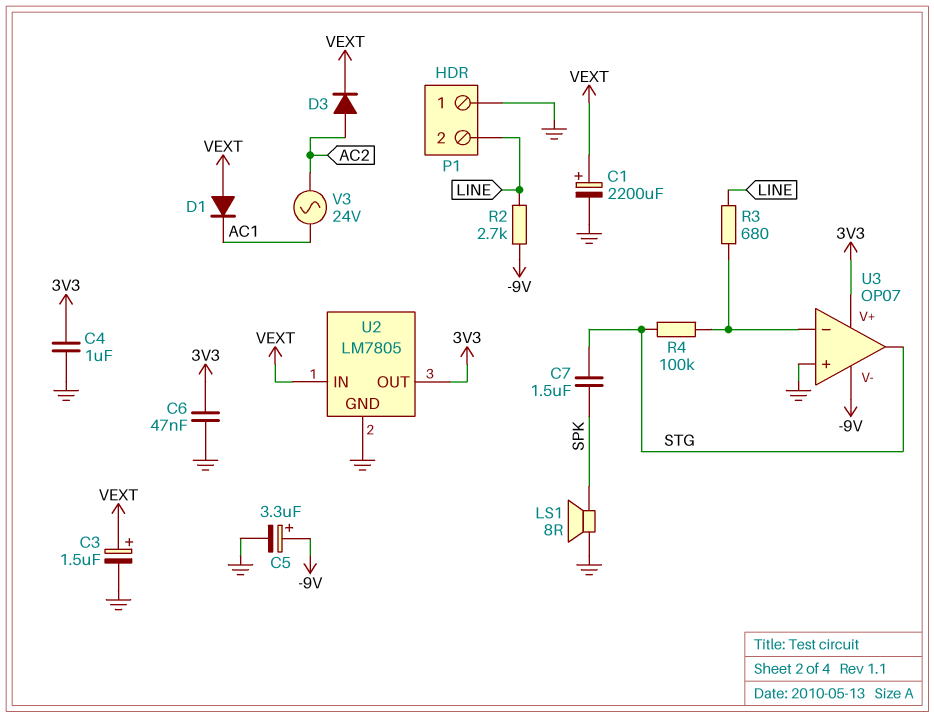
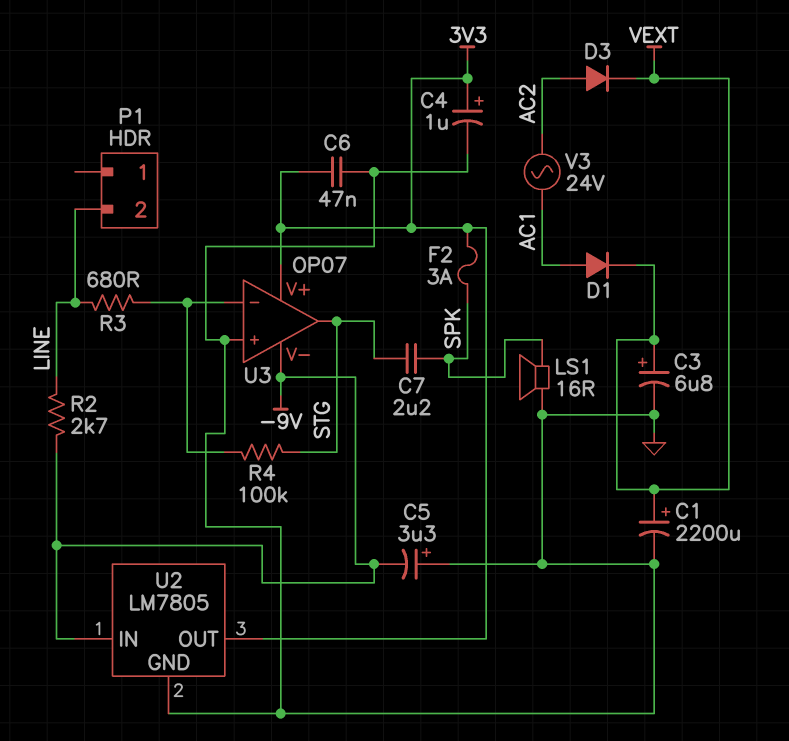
C3: 1.5uF (plus VEXT, minus GND) -> 6.8uF (plus VEXT, minus GND)
C4: 1uF (3V3, GND) -> 1uF (plus 3V3, minus GND)
C5: 3.3uF (plus -9V, minus GND) -> 3.3uF (plus GND, minus -9V)
C7: 1.5uF (SPK, STG) -> 2.2uF (SPK, STG)
D1: diode (A VEXT, K AC1) -> diode (A AC1, K VEXT)
F2: none -> 3A (3V3, SPK)
LS1: speaker 8R (GND, SPK) -> speaker 16R (GND, SPK)
P1 pin 1: GND -> none
U2 pin IN: VEXT -> -9V

